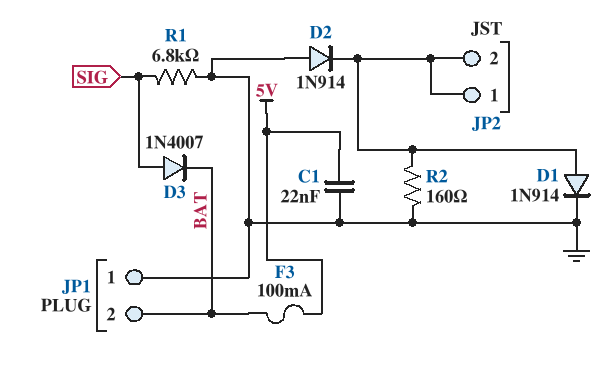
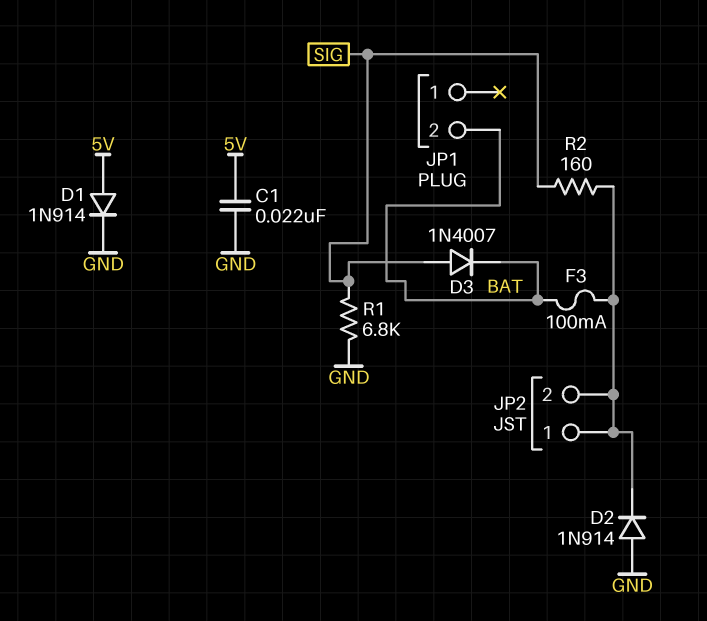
D1: diode 1N914 (A JP2/1, K GND) -> diode 1N914 (A 5V, K GND)
F3: 100mA (5V, BAT) -> 100mA (BAT, JP2/1)
JP1 pin 1: GND -> none
R2: 160 (GND, JP2/1) -> 160 (JP2/1, SIG)

